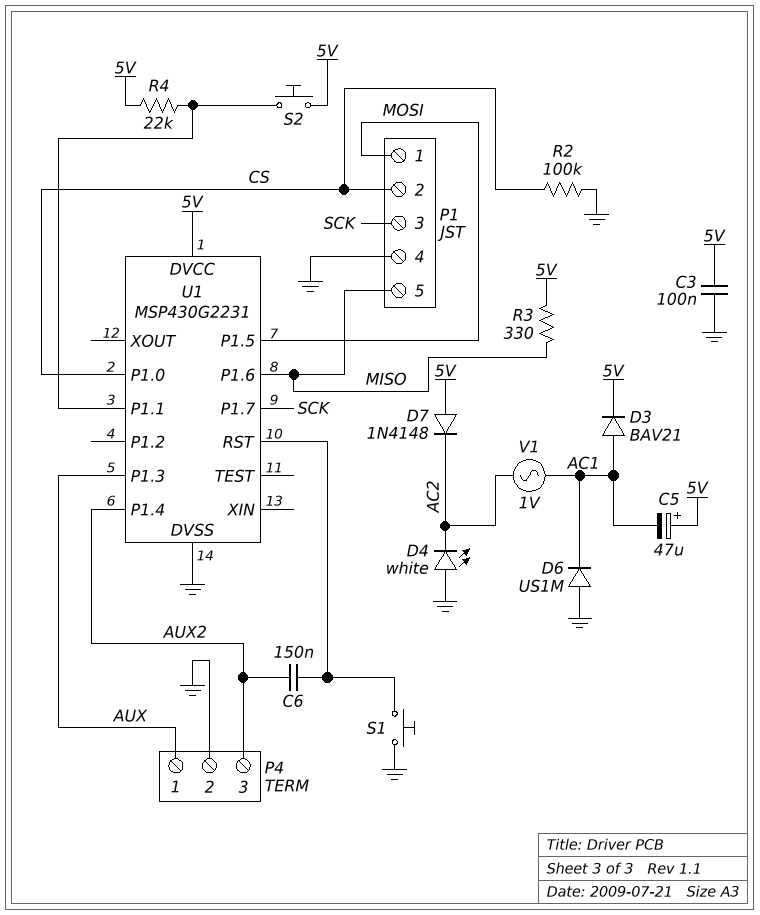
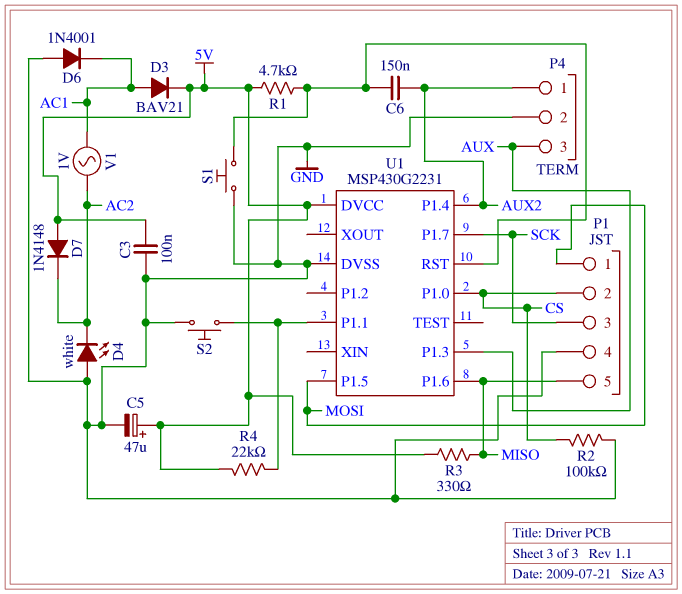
C5: 47uF (plus 5V, minus AC1) -> 47uF (plus 5V, minus GND)
D6: diode US1M (A GND, K AC1) -> diode 1N4001 (A GND, K AC1)
P4 pin 1: AUX -> AUX2
P4 pin 3: AUX2 -> AUX
R1: none -> 4.7k (5V, U1/RST)
S2: button (5V, U1/P1.1) -> button (GND, U1/P1.1)

